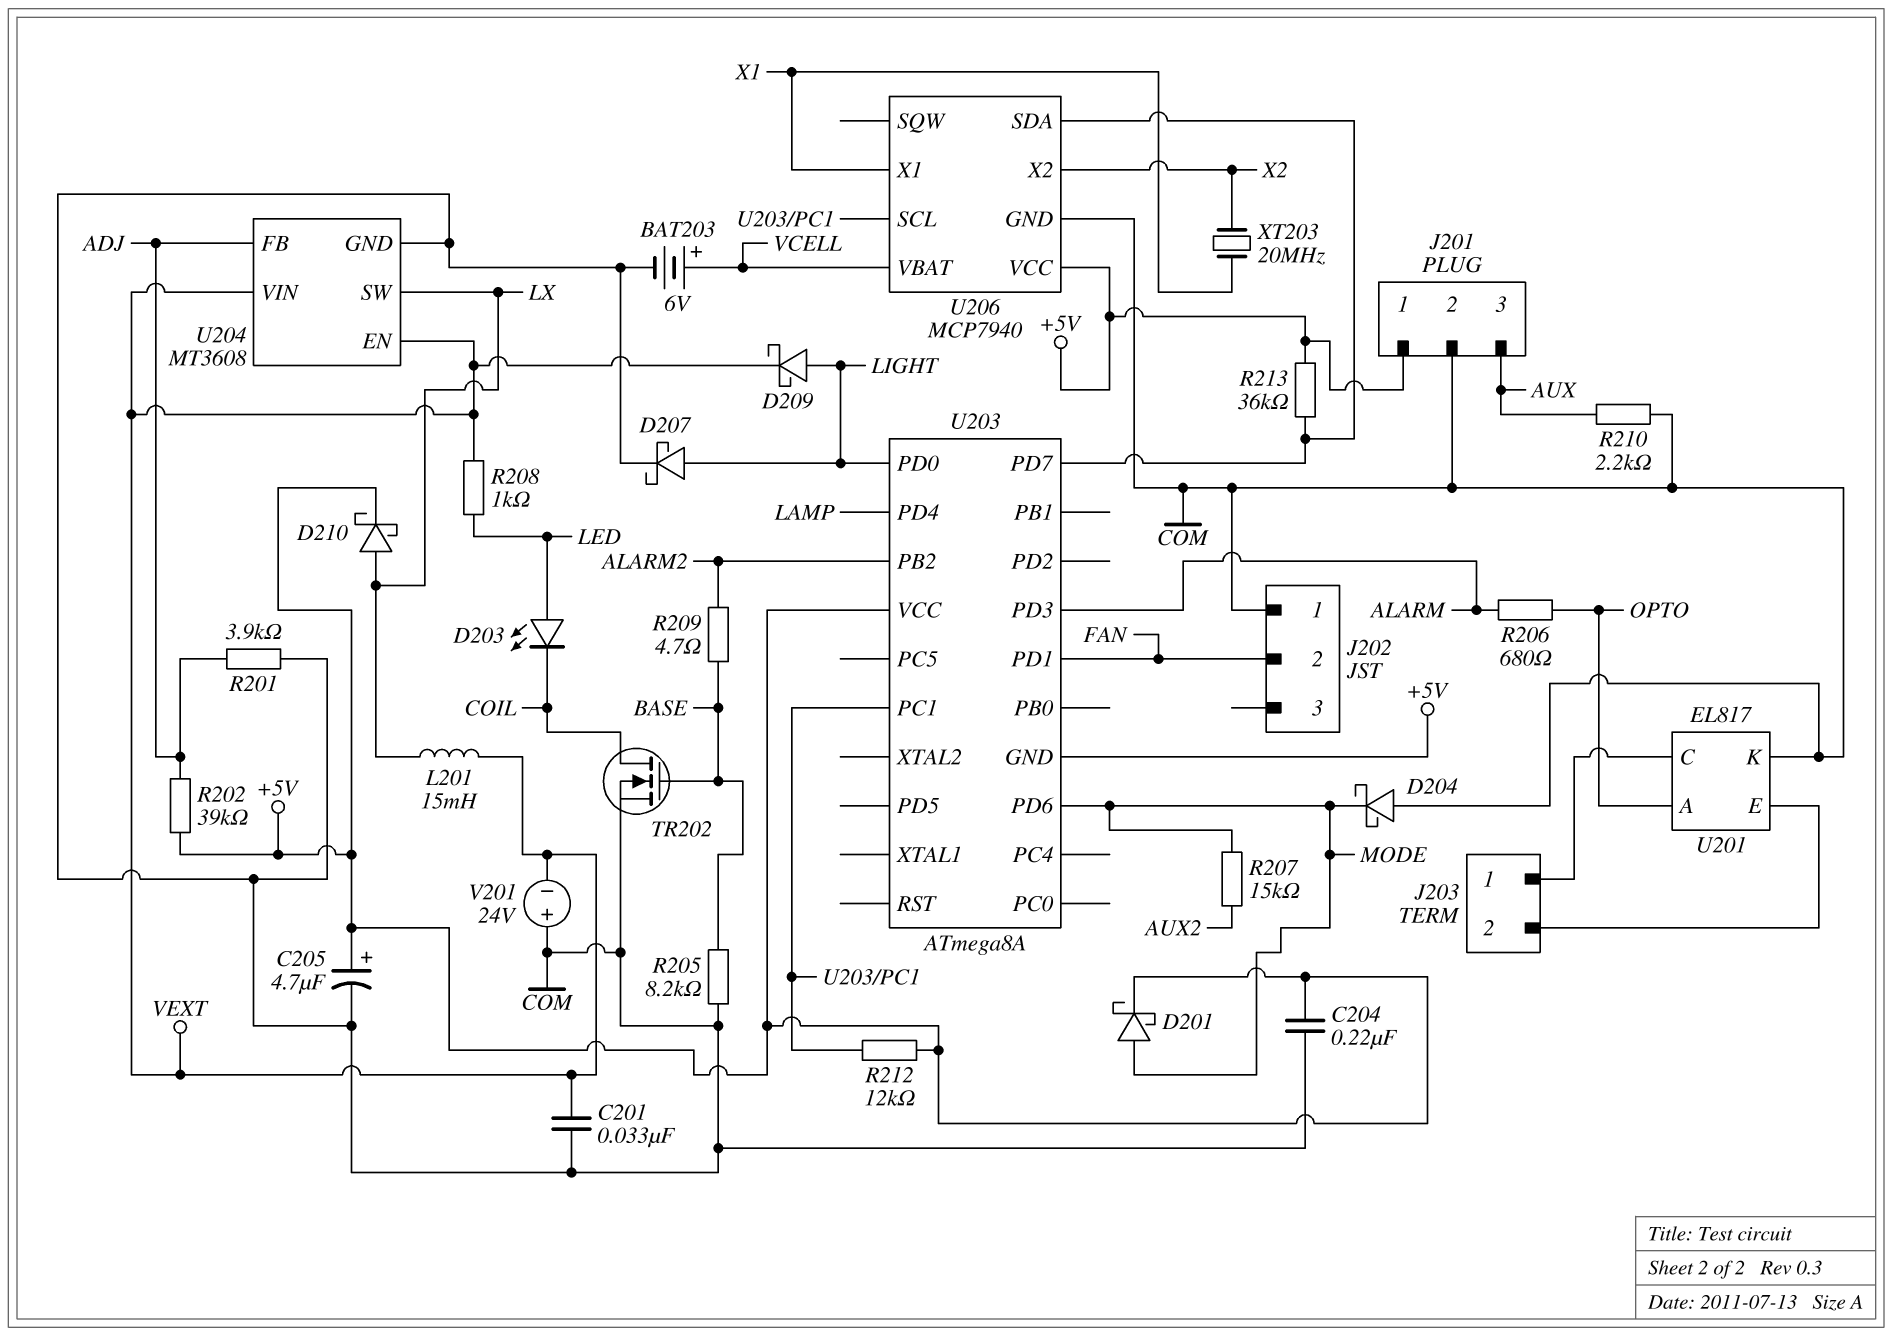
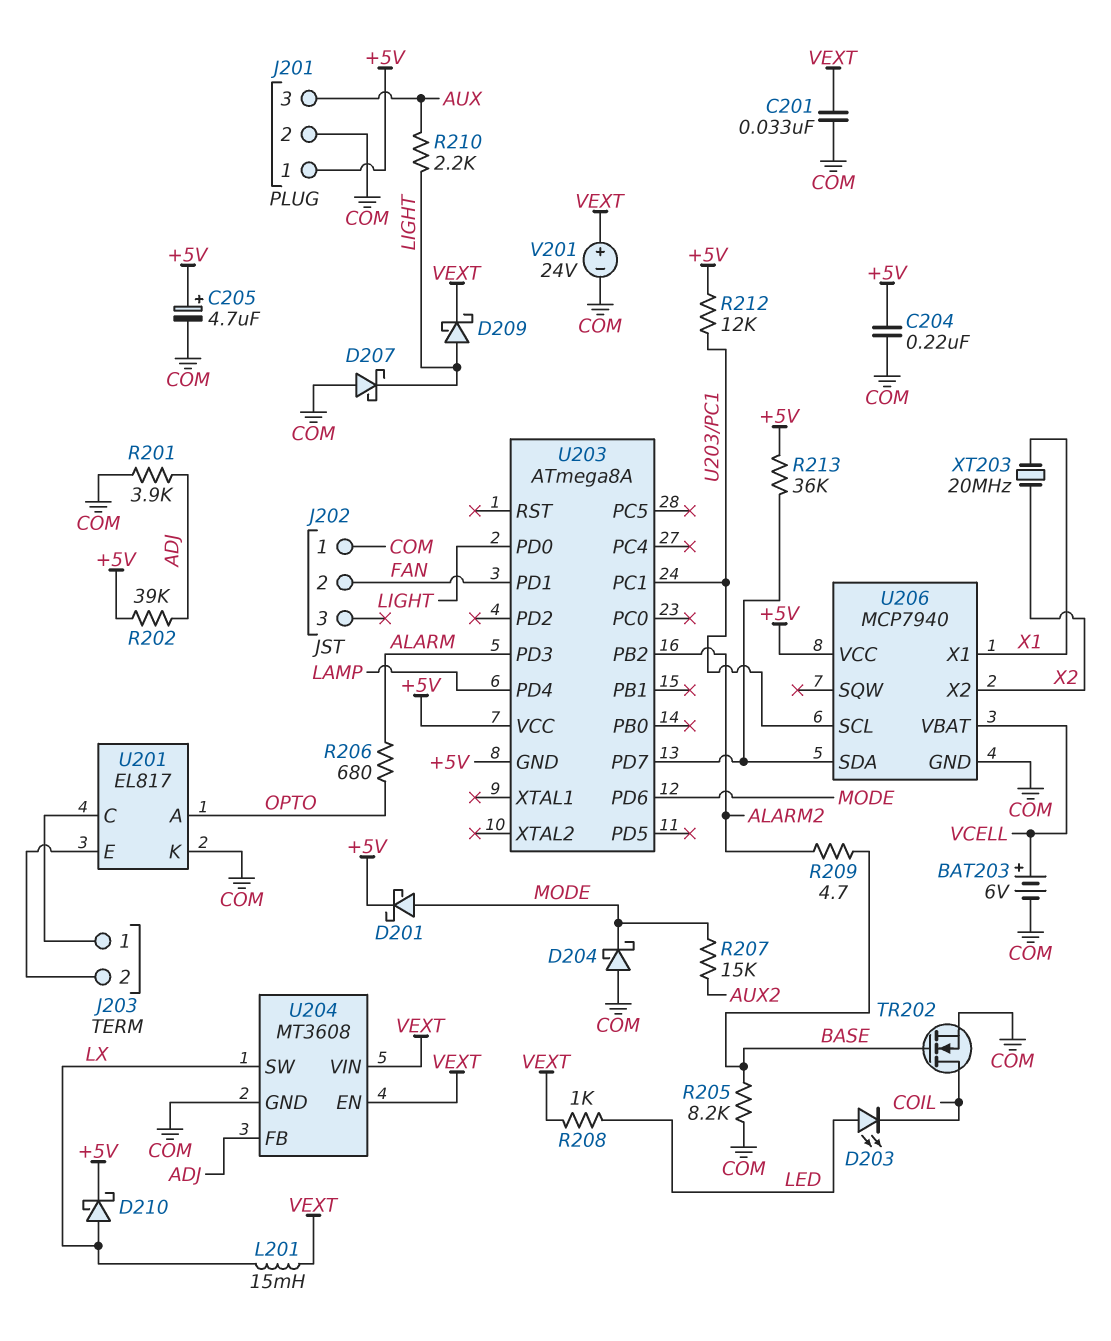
D207: schottky (A LIGHT, K COM) -> schottky (A COM, K LIGHT)
R210: 2.2k (AUX, COM) -> 2.2k (AUX, LIGHT)
V201: 24V (plus COM, minus VEXT) -> 24V (plus VEXT, minus COM)

